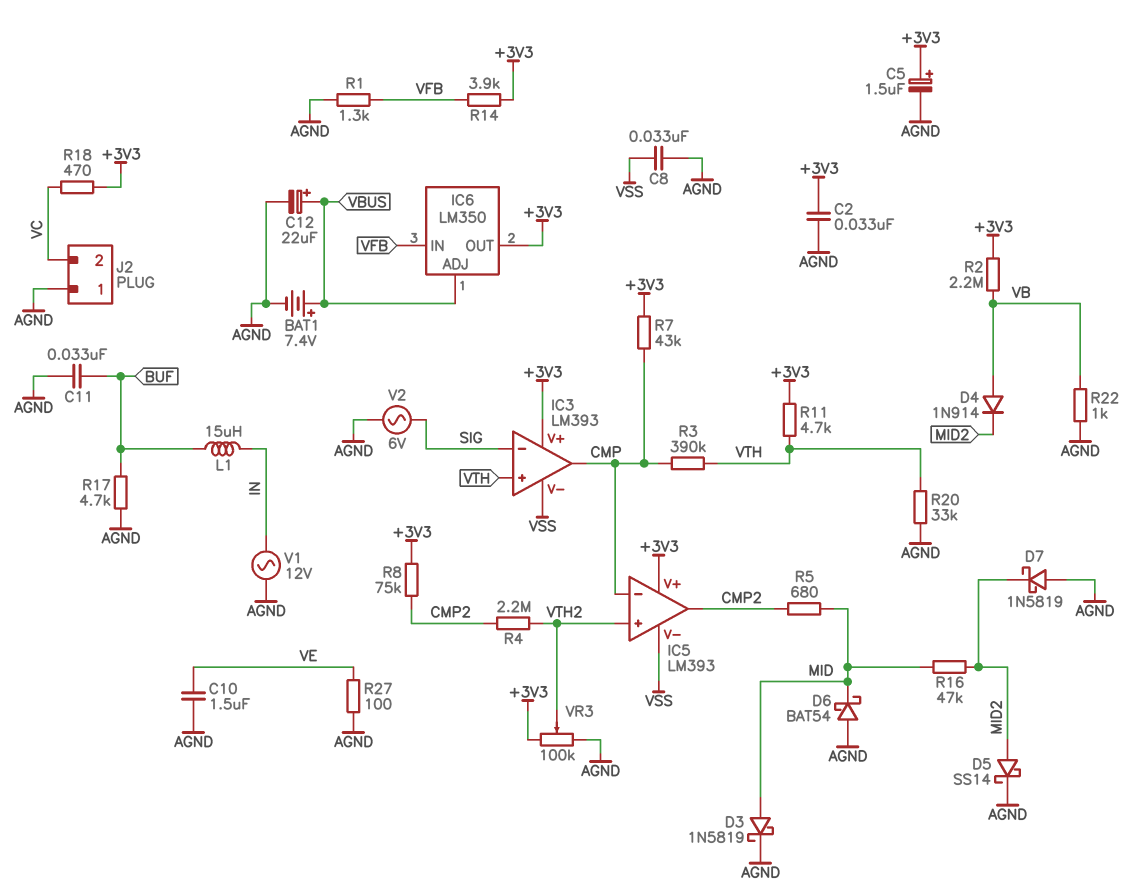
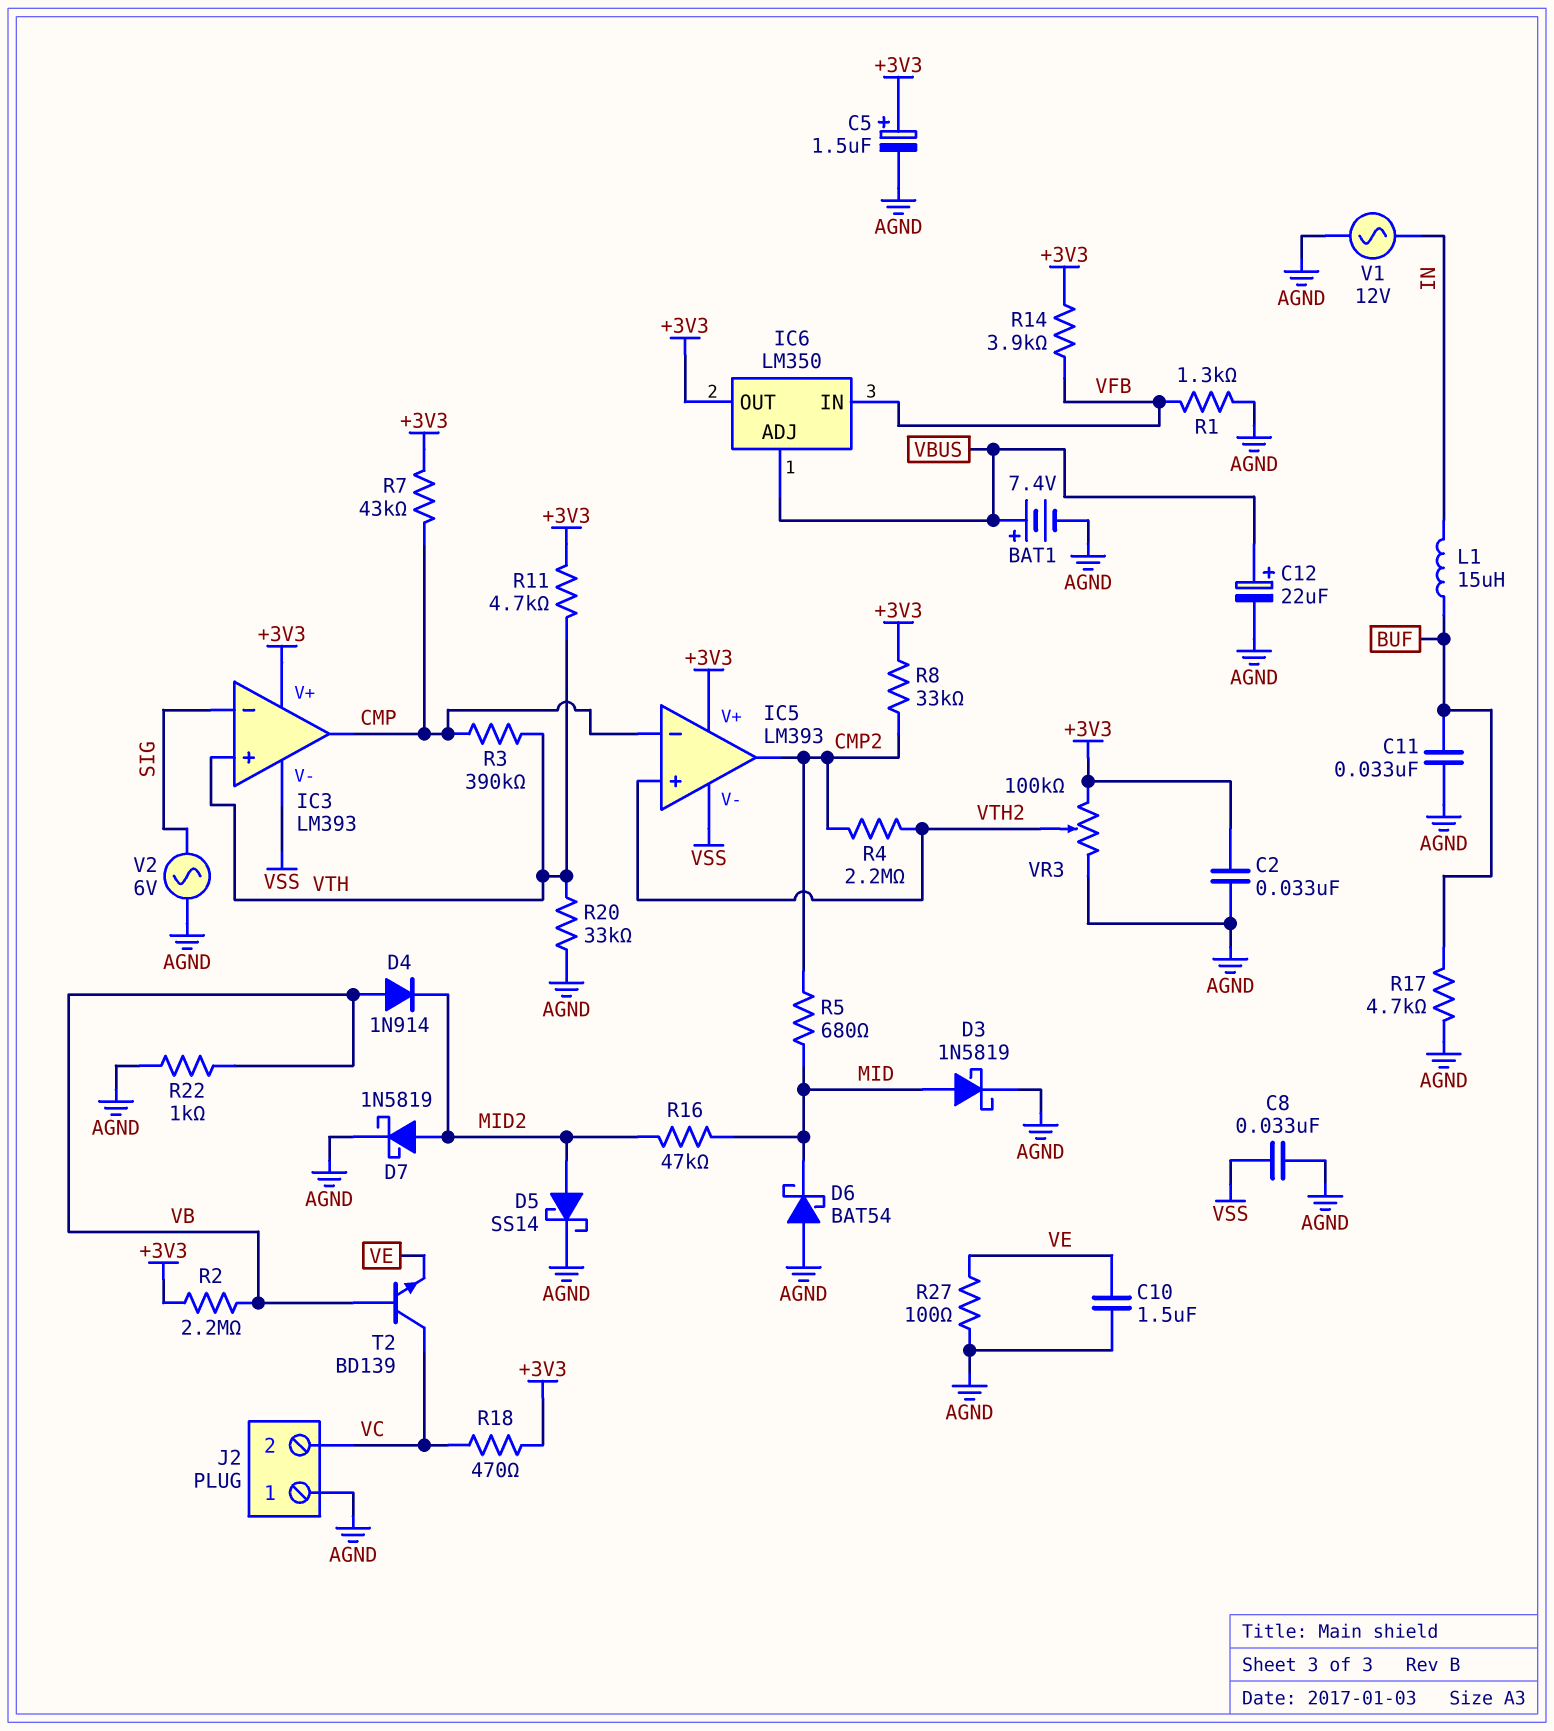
D7: schottky 1N5819 (A AGND, K MID2) -> schottky 1N5819 (A MID2, K AGND)
R8: 75k (+3V3, CMP2) -> 33k (+3V3, CMP2)
T2: none -> NPN BD139 (B VB, C VC, E VE)

